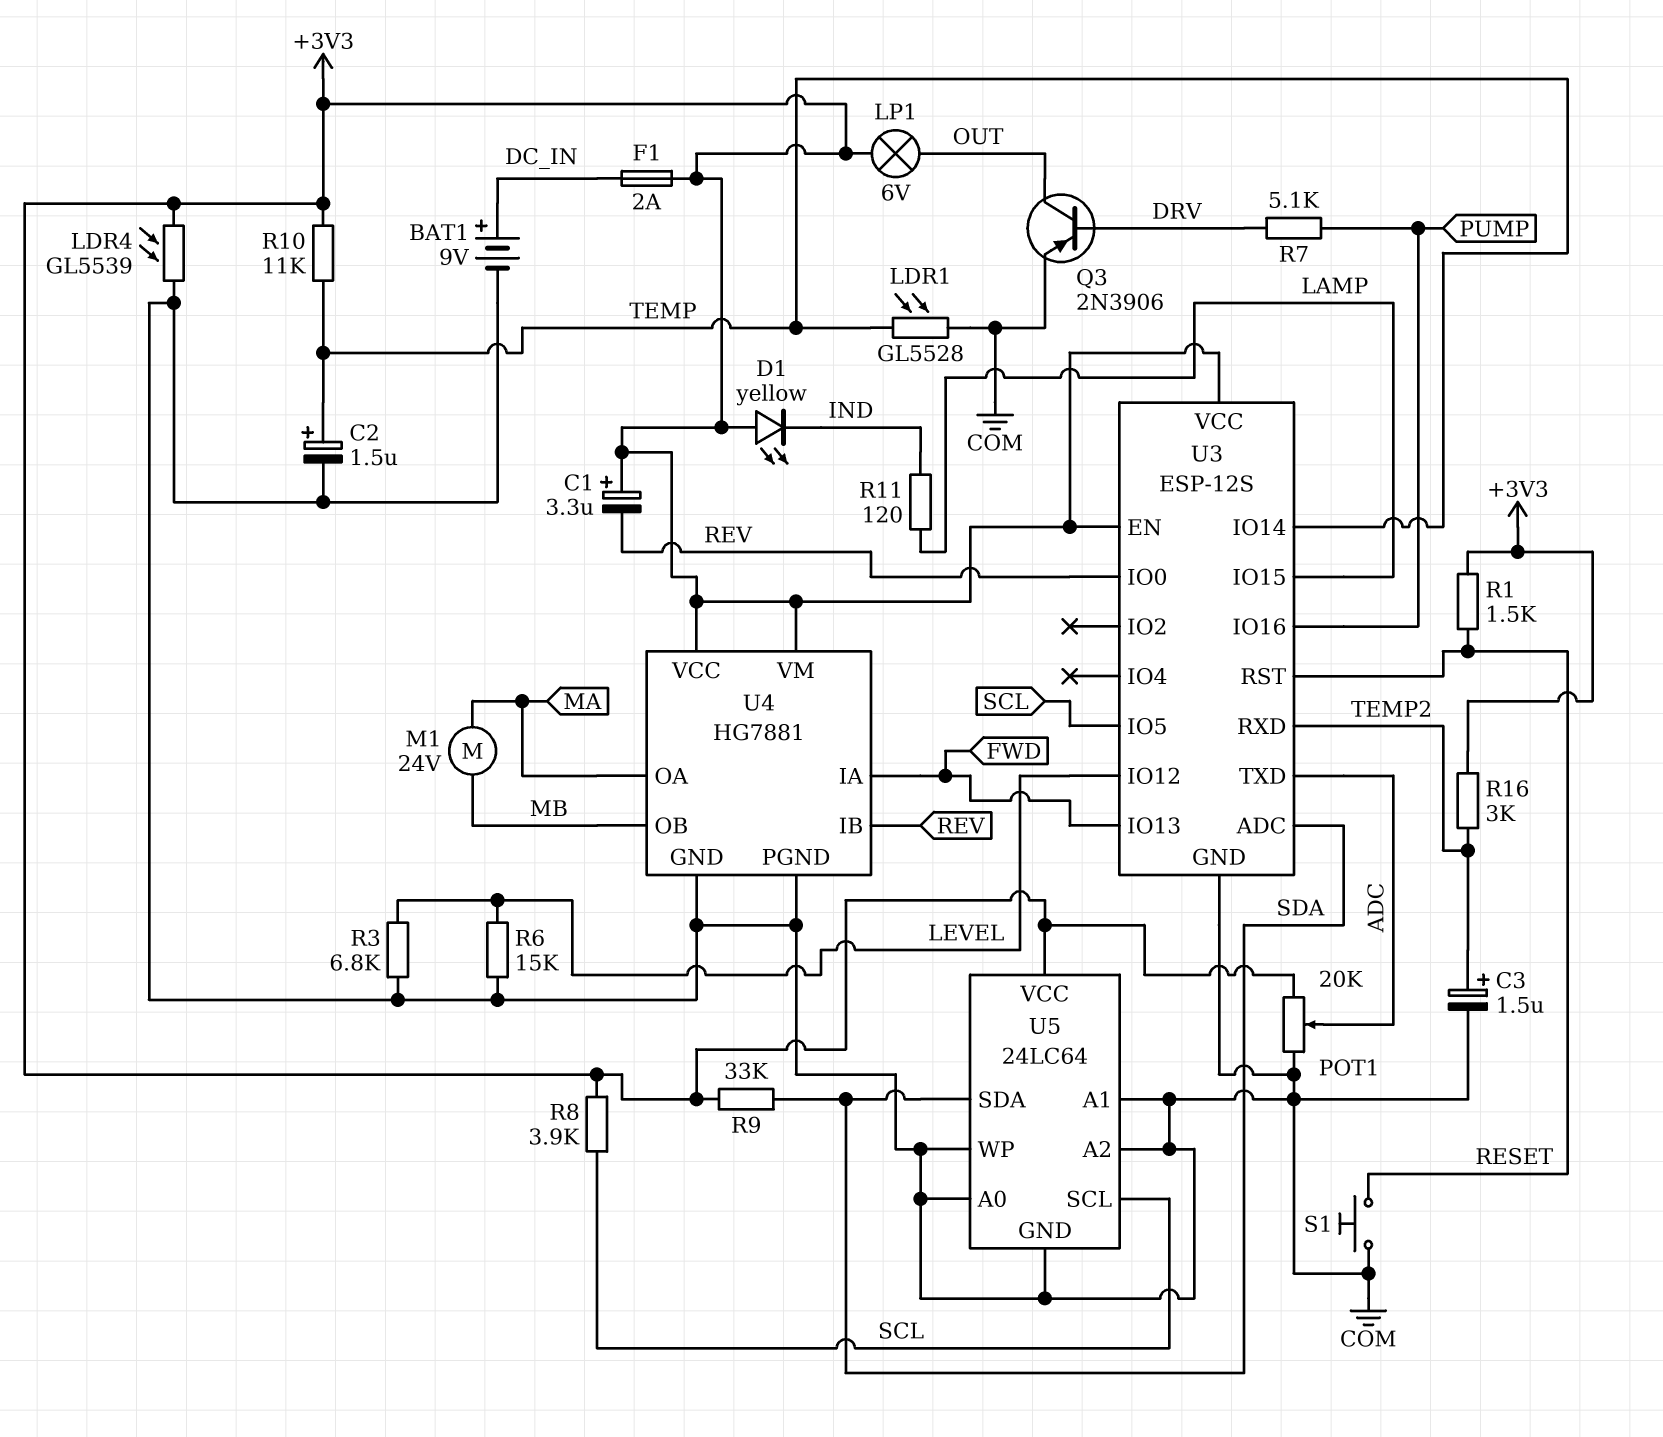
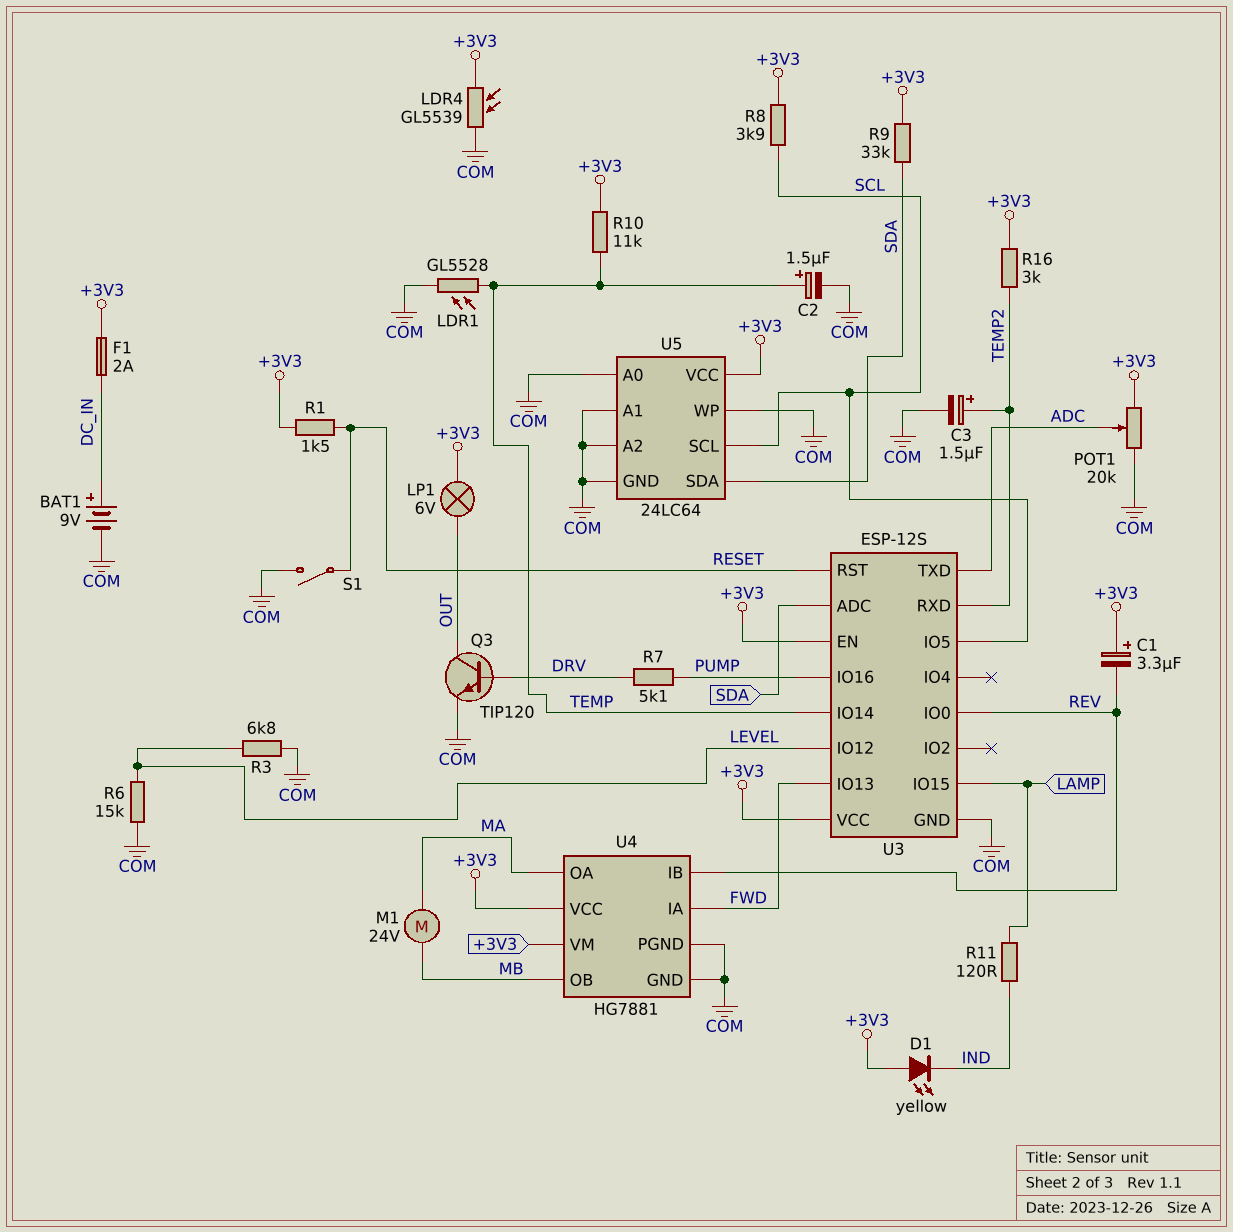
Q3: PNP 2N3906 (B DRV, C OUT, E COM) -> NPN TIP120 (B DRV, C OUT, E COM)
S1: button (COM, RESET) -> switch (COM, RESET)

